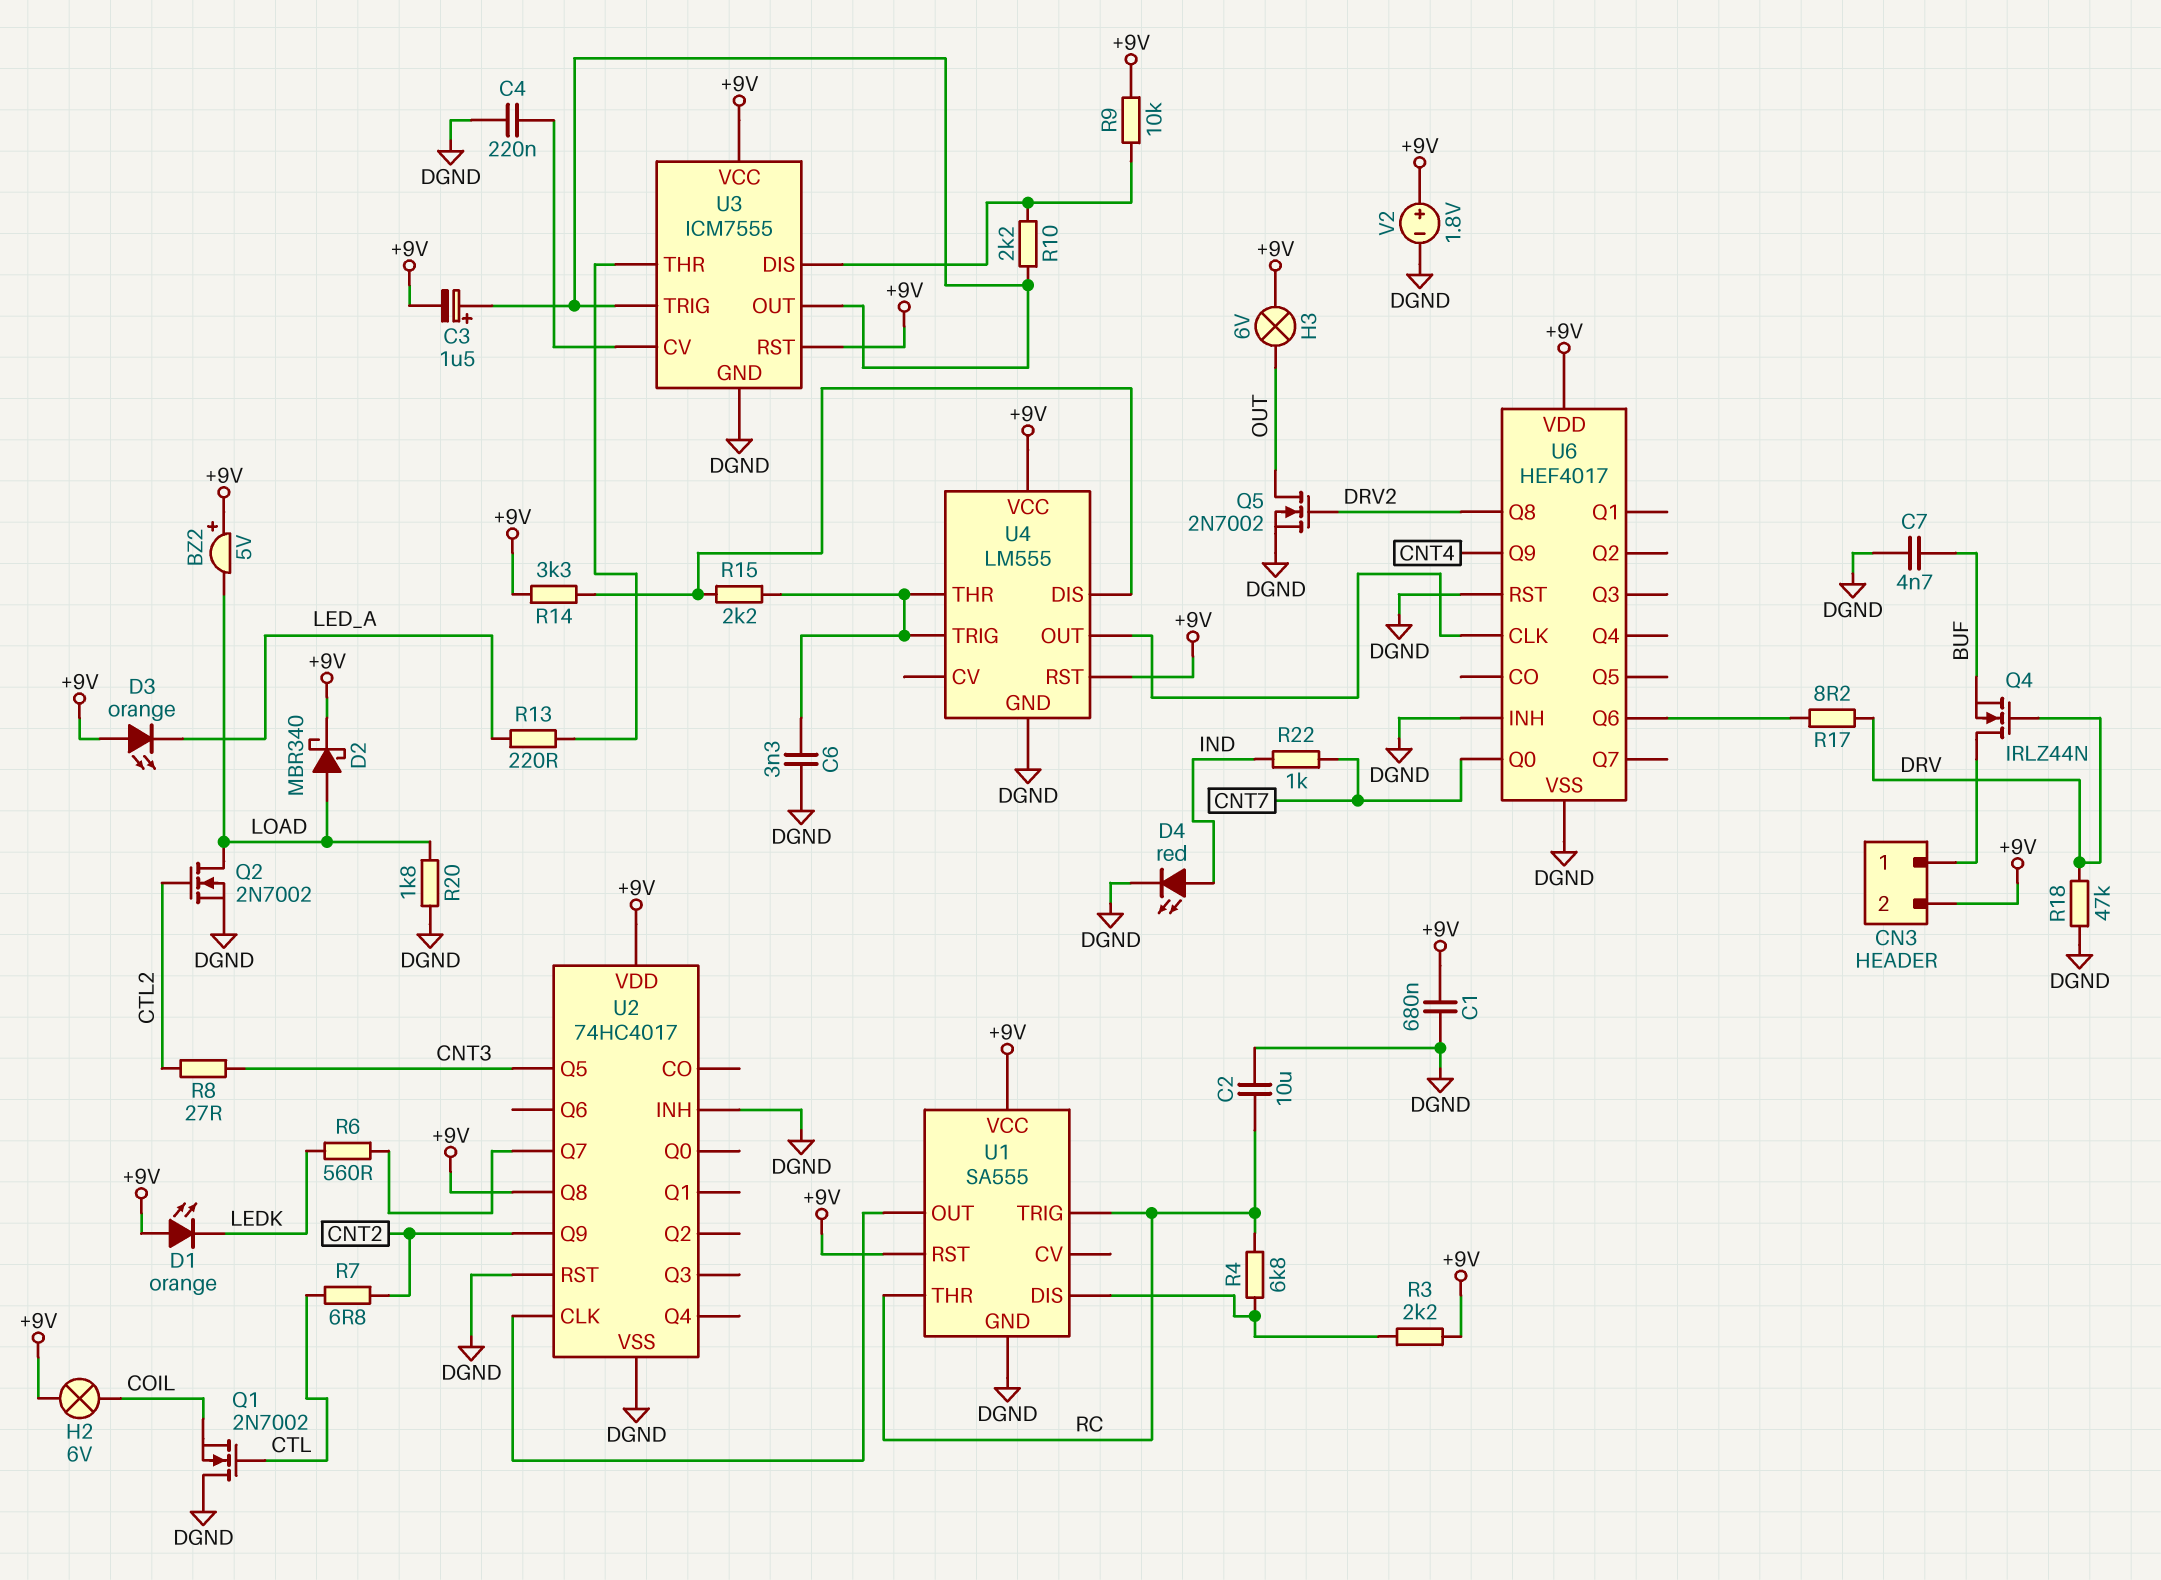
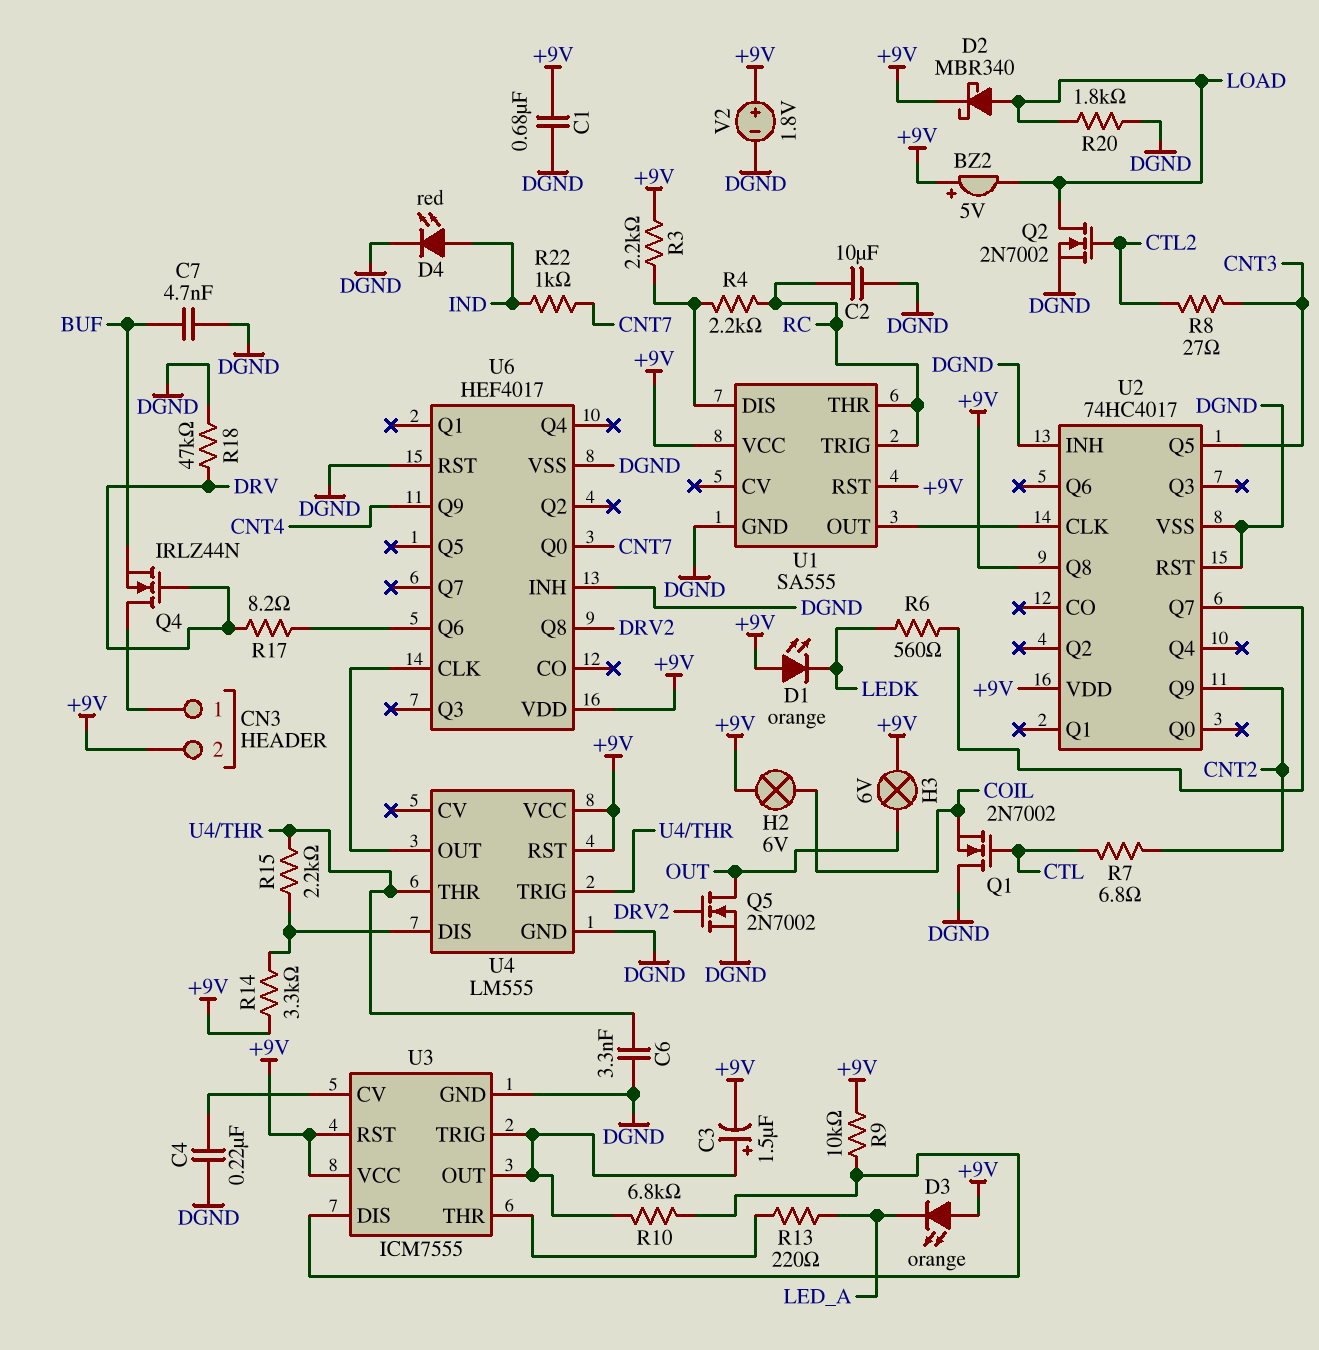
R4: 6.8k (RC, U1/DIS) -> 2.2k (RC, U1/DIS)
R10: 2.2k (U3/DIS, U3/OUT) -> 6.8k (U3/DIS, U3/OUT)

